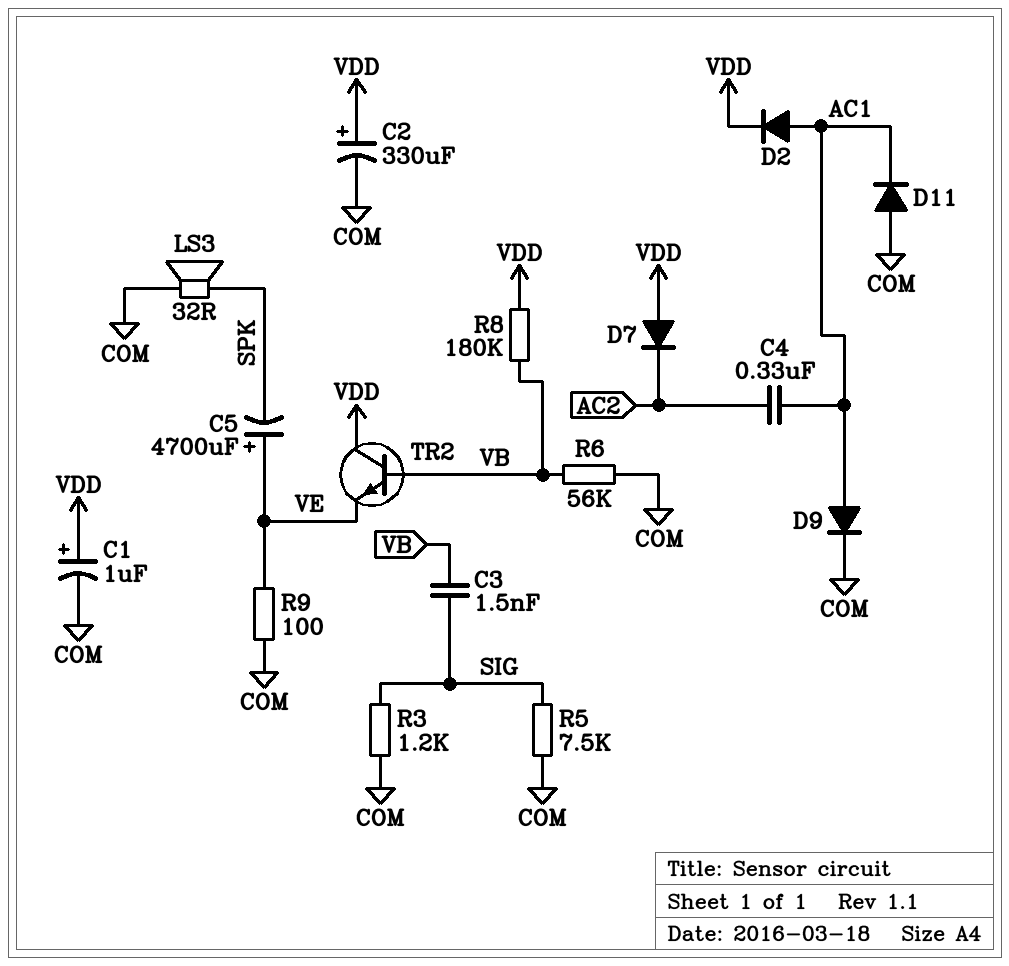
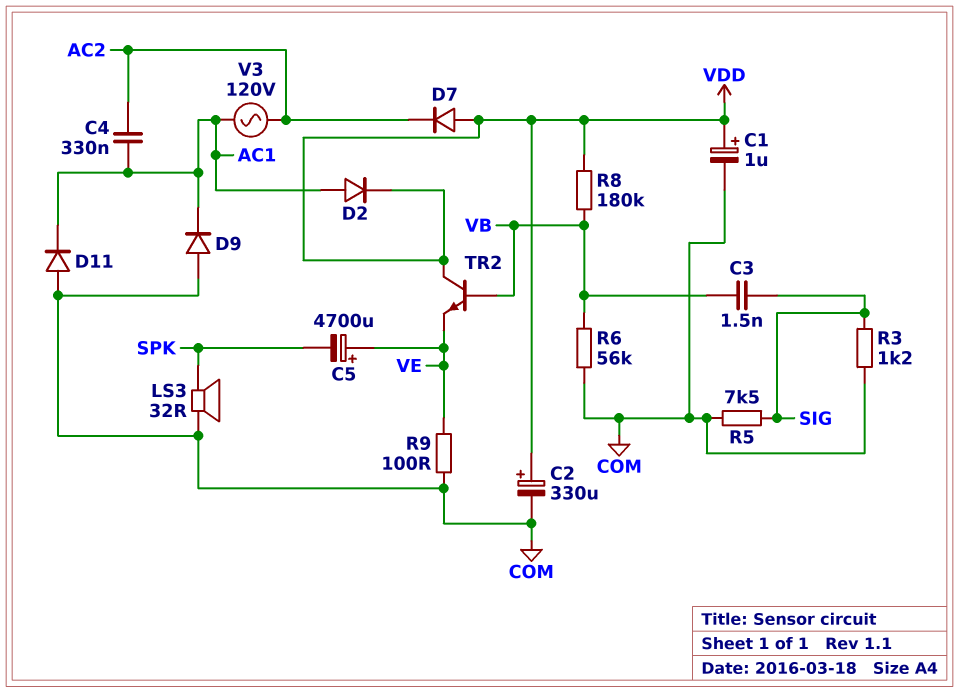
D9: diode (A AC1, K COM) -> diode (A COM, K AC1)
V3: none -> AC 120V (AC1, AC2)

